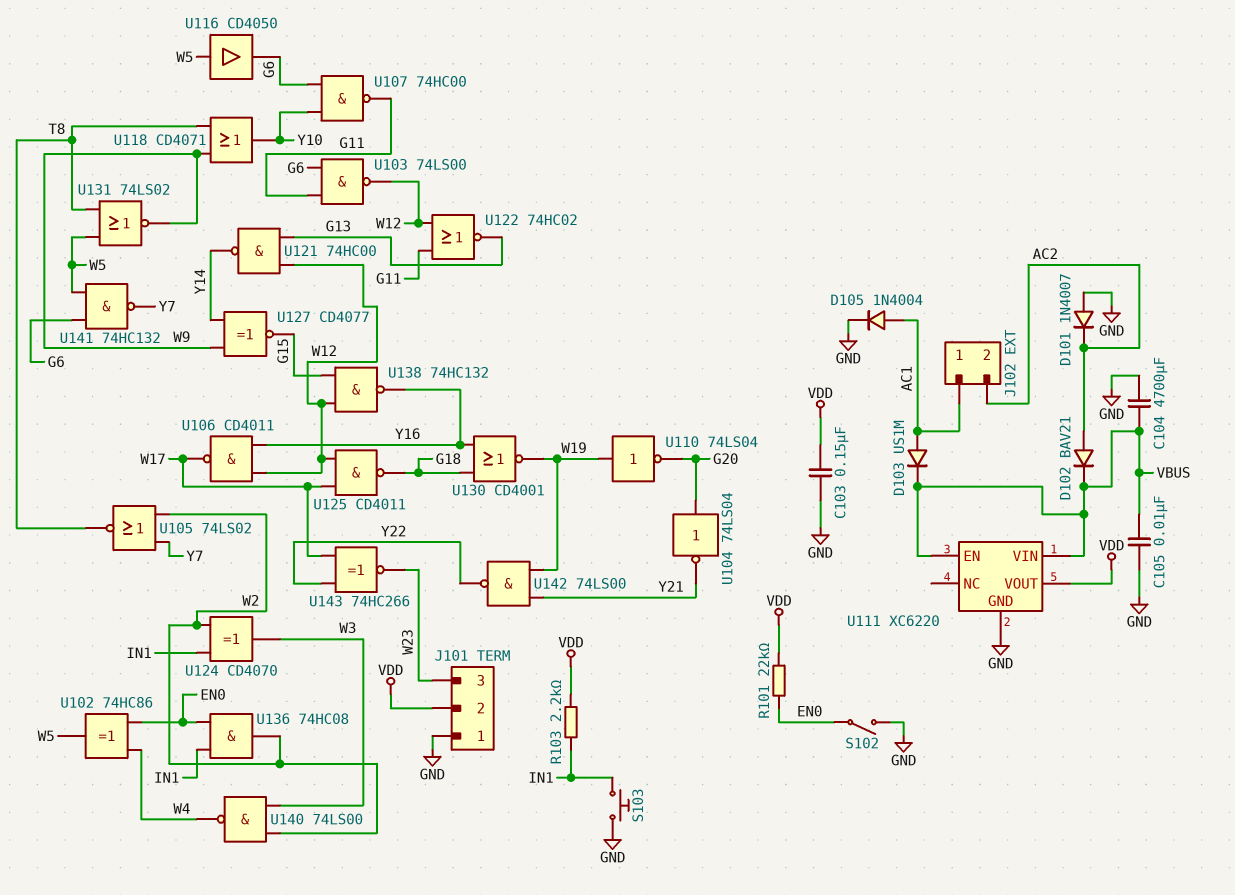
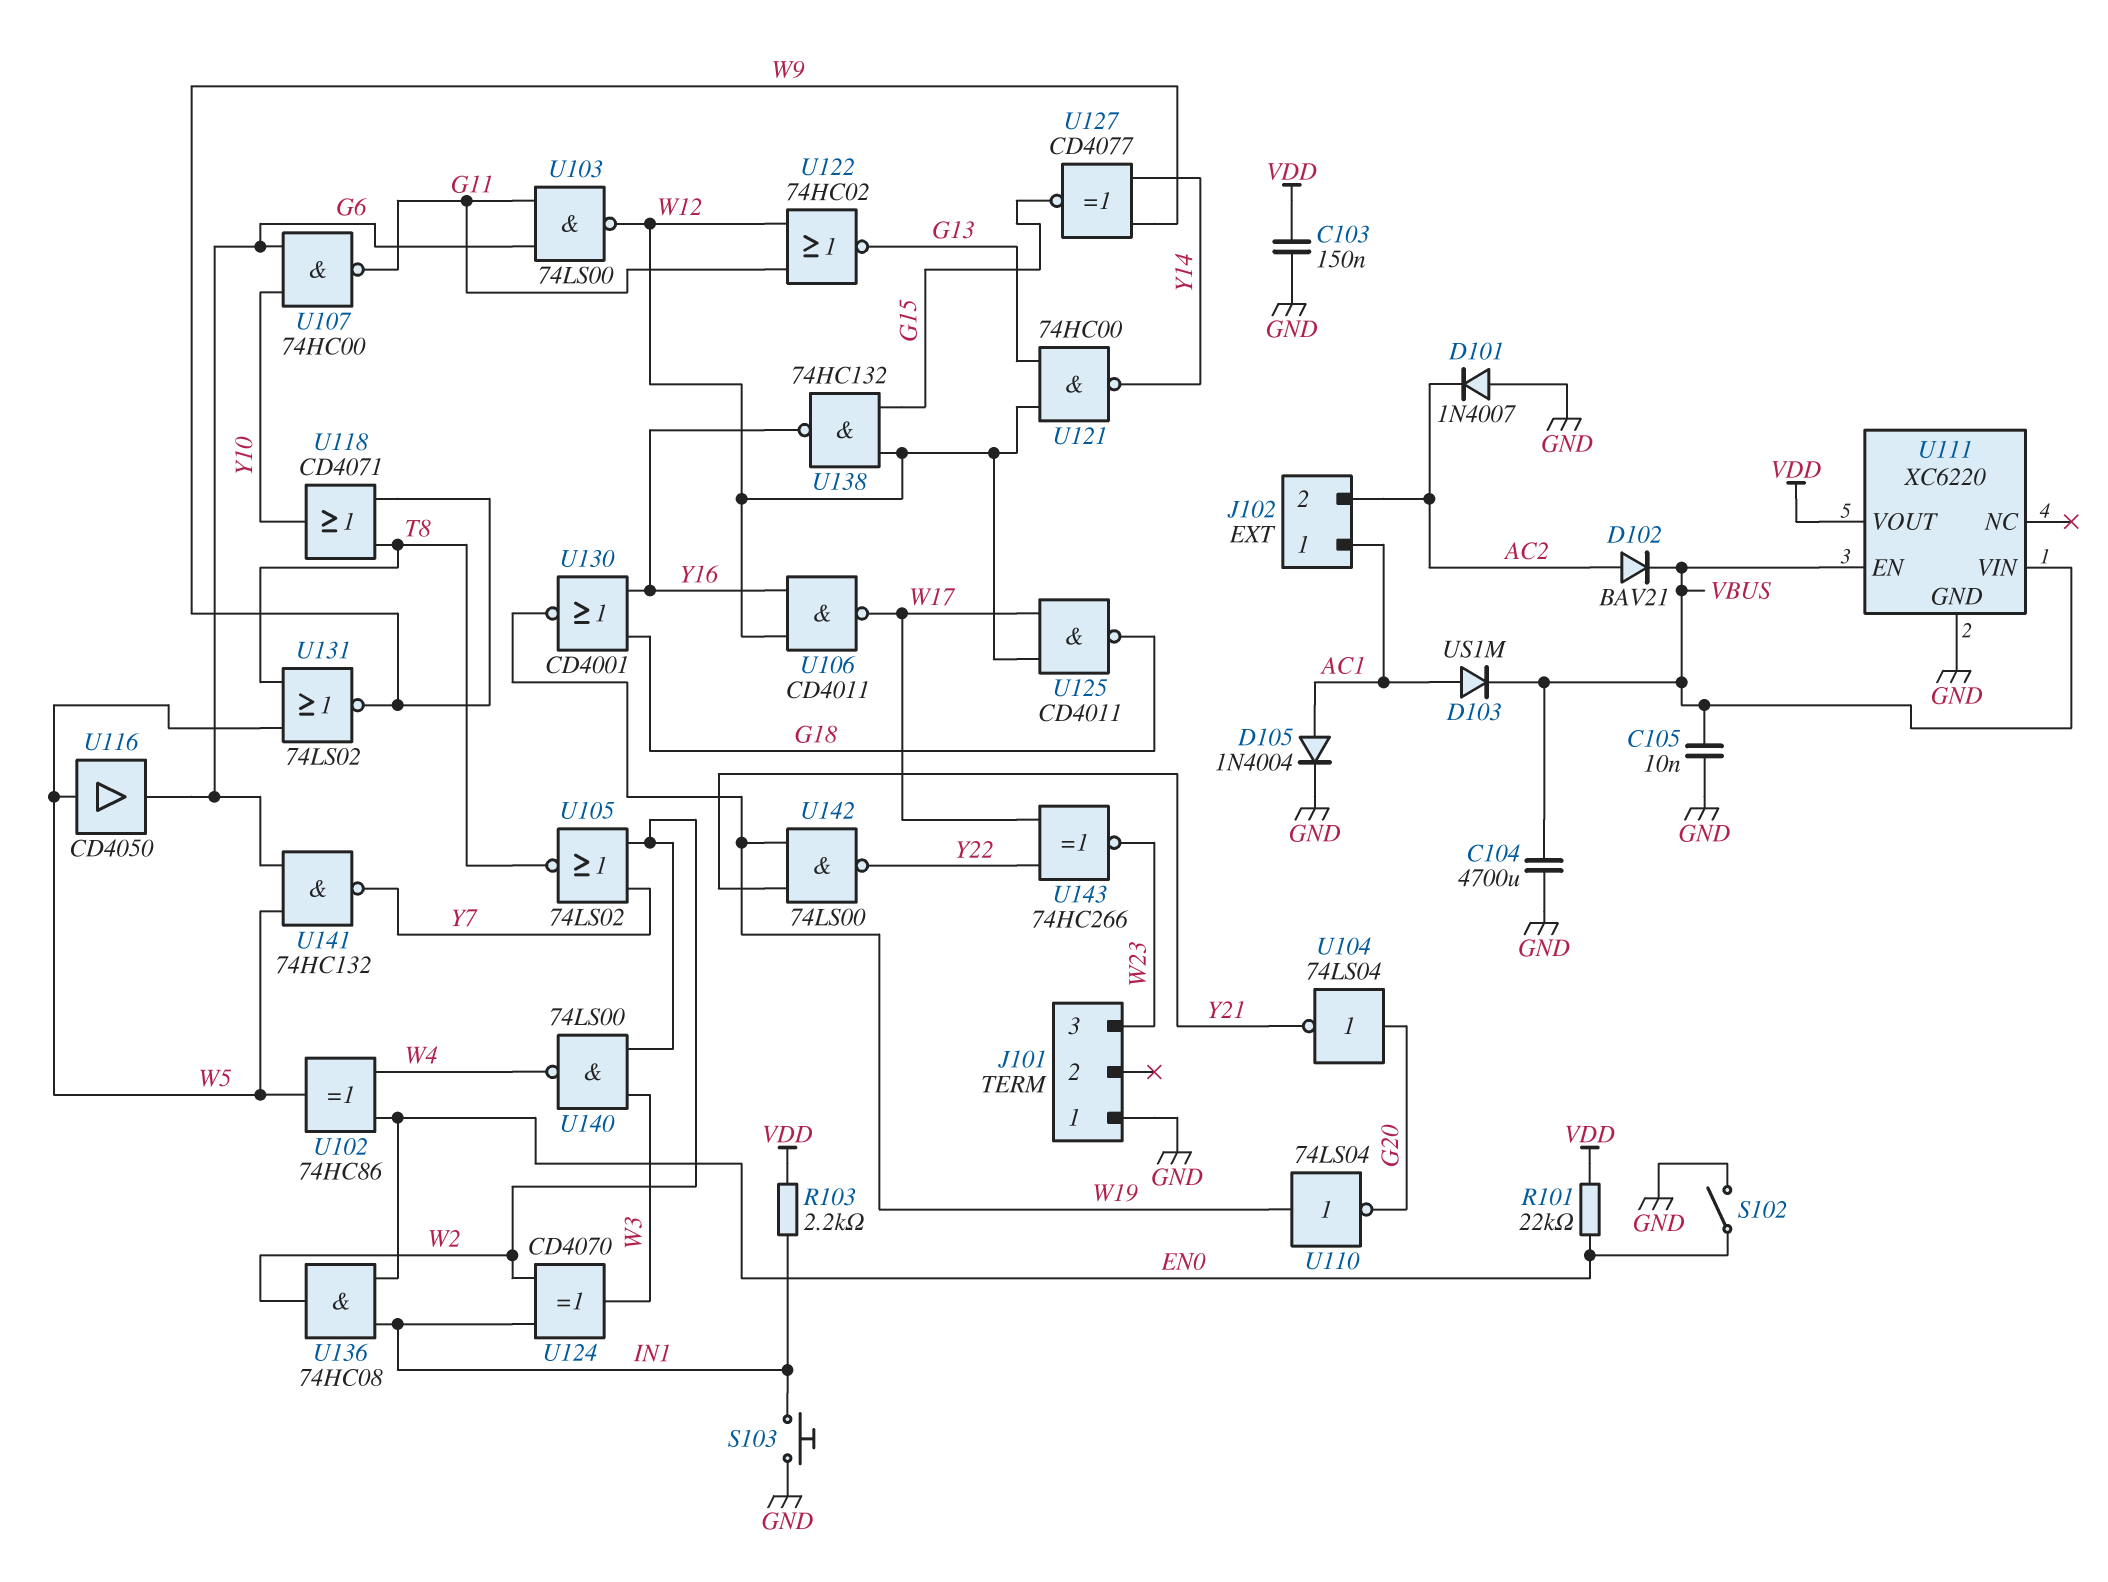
J101 pin 2: VDD -> none

